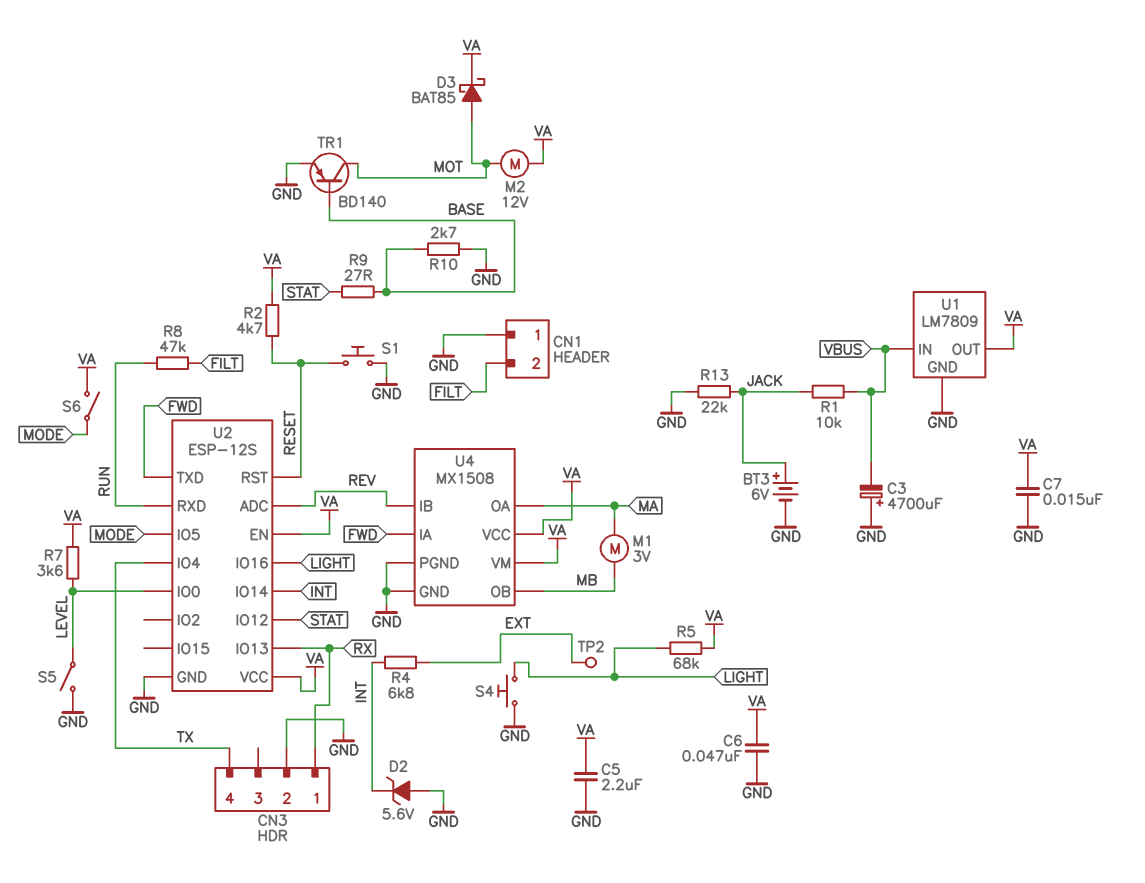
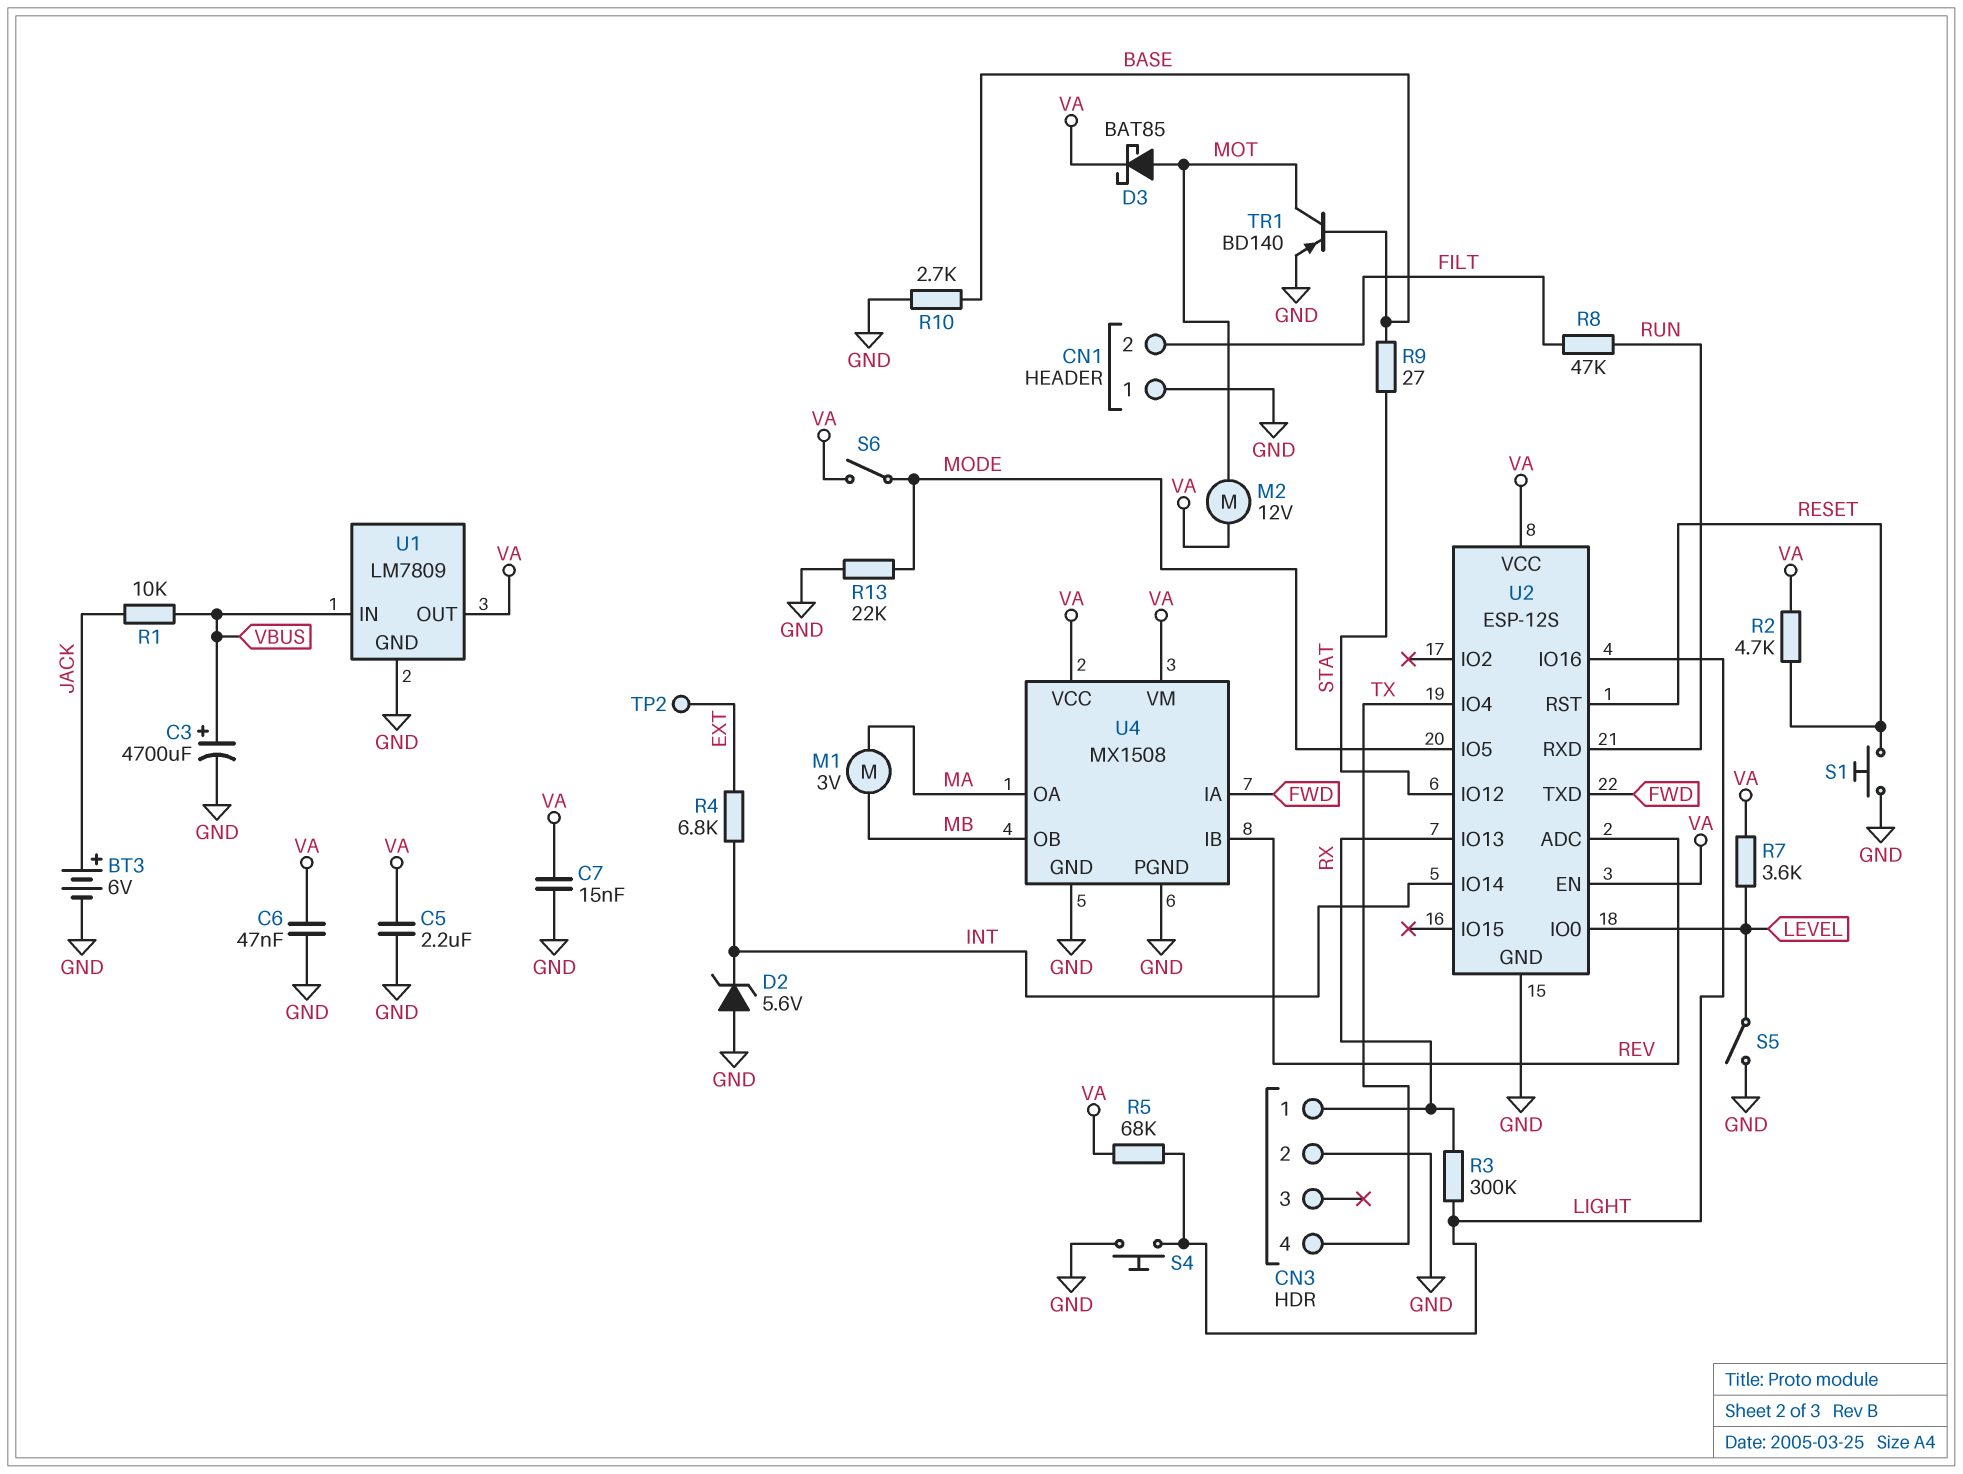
C3: 4700uF (plus GND, minus VBUS) -> 4700uF (plus VBUS, minus GND)
R3: none -> 300k (LIGHT, RX)
R13: 22k (GND, JACK) -> 22k (GND, MODE)

